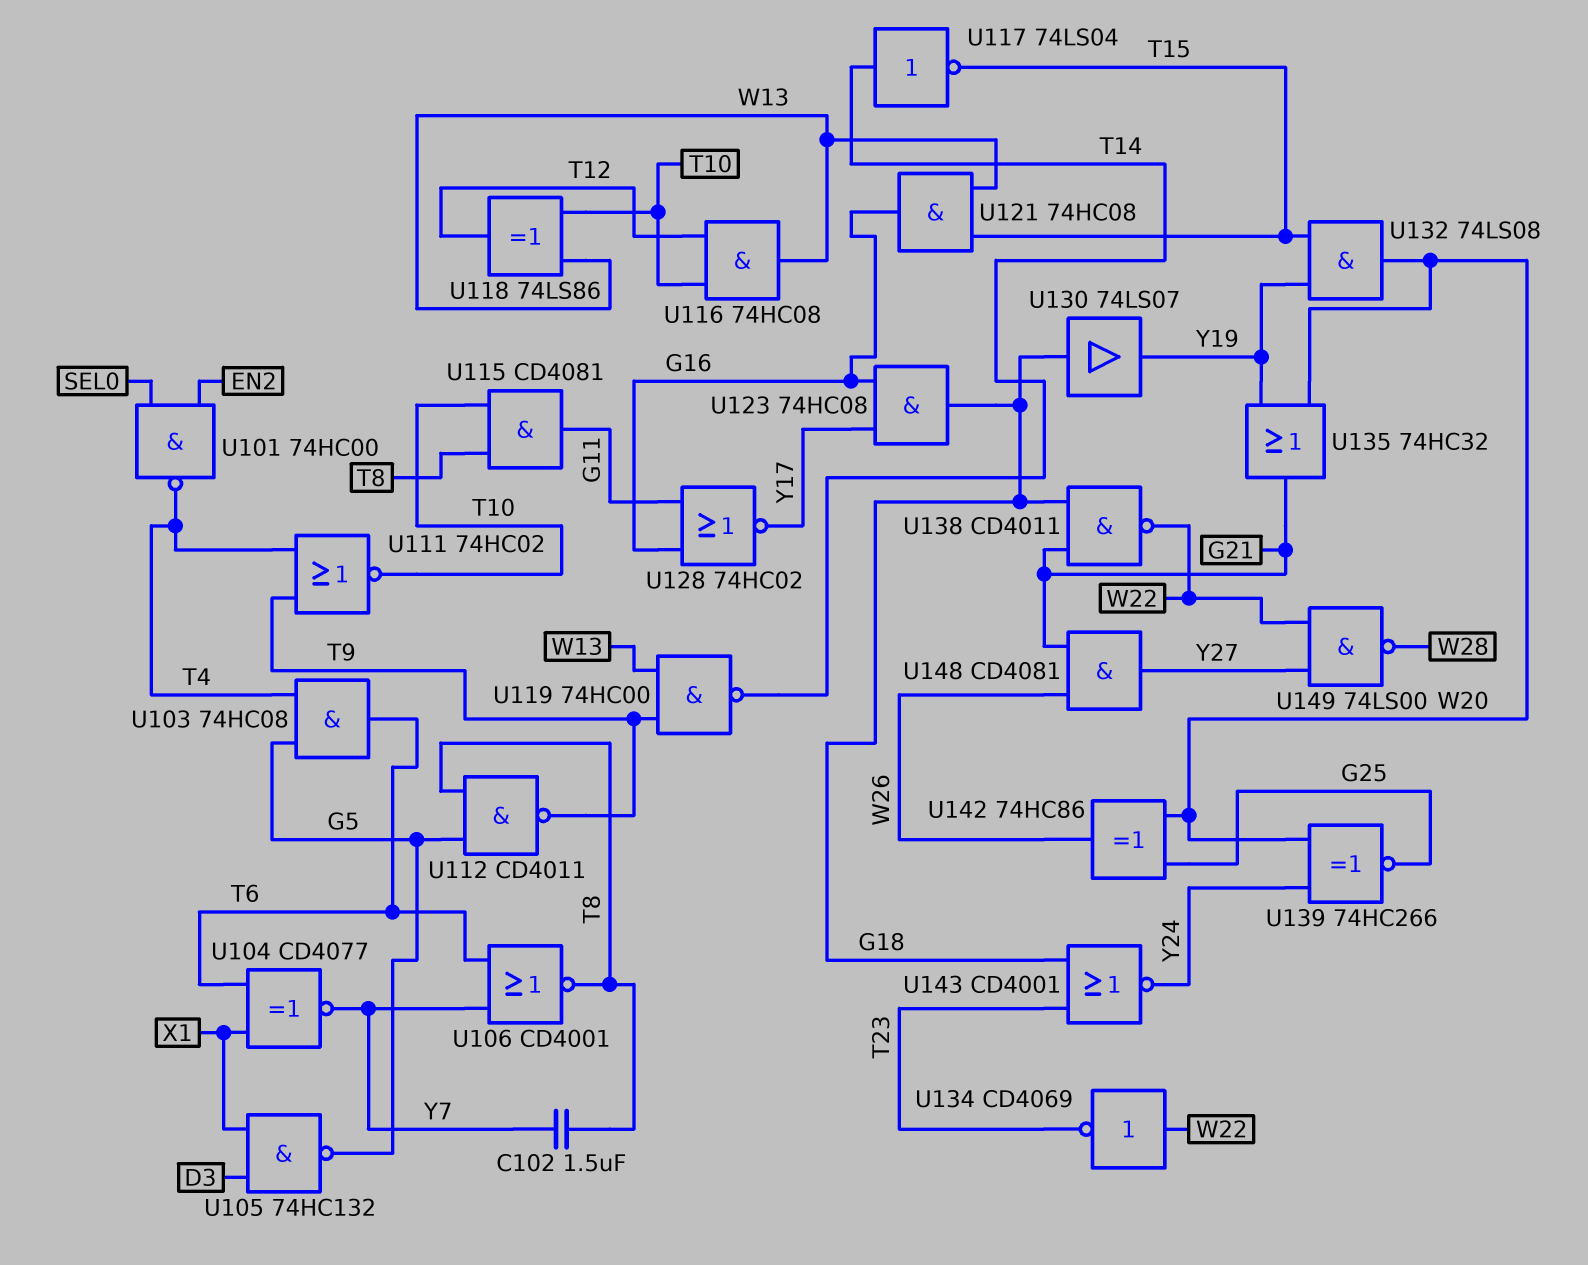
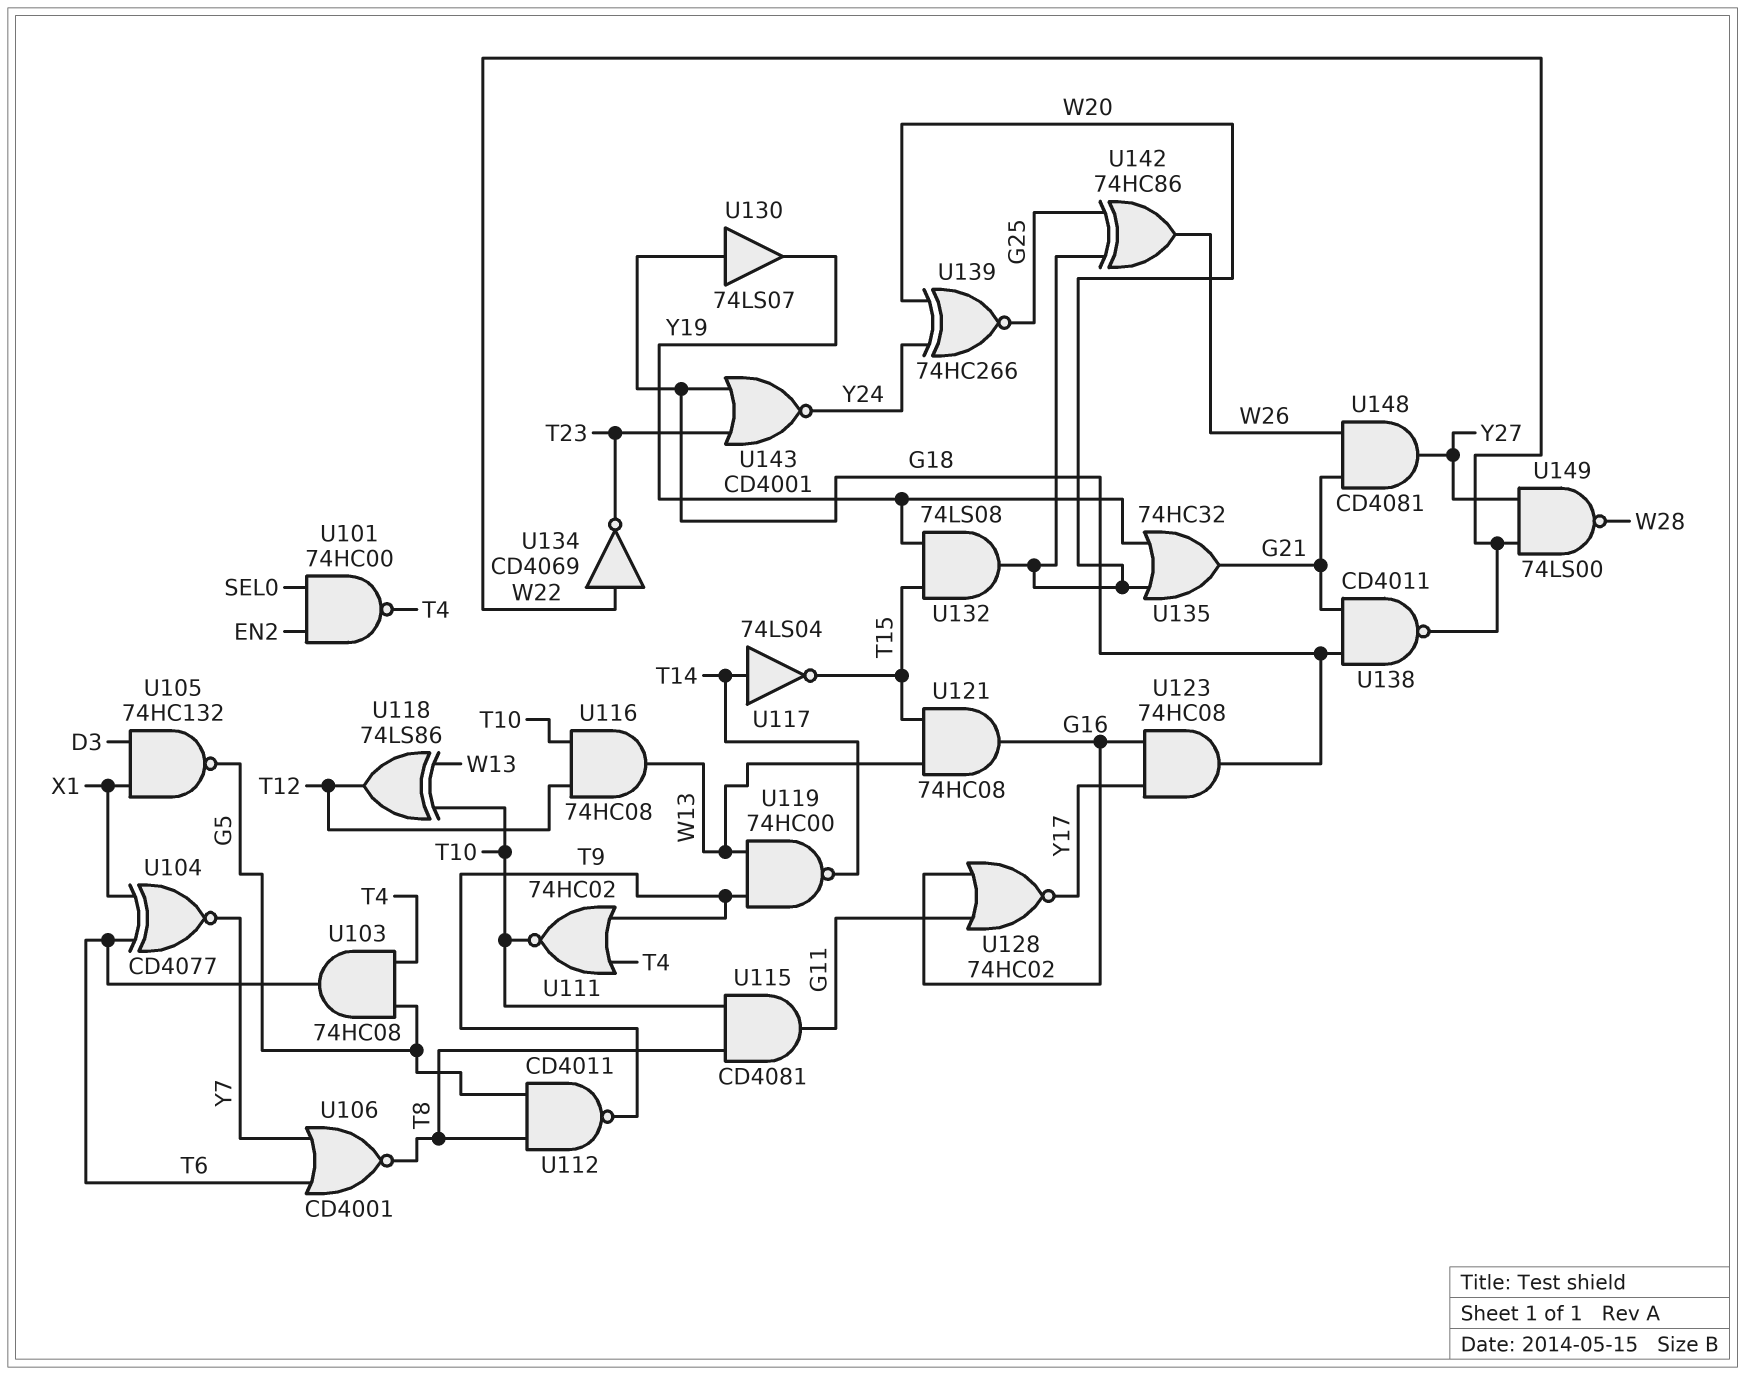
C102: 1.5uF (T8, Y7) -> none

